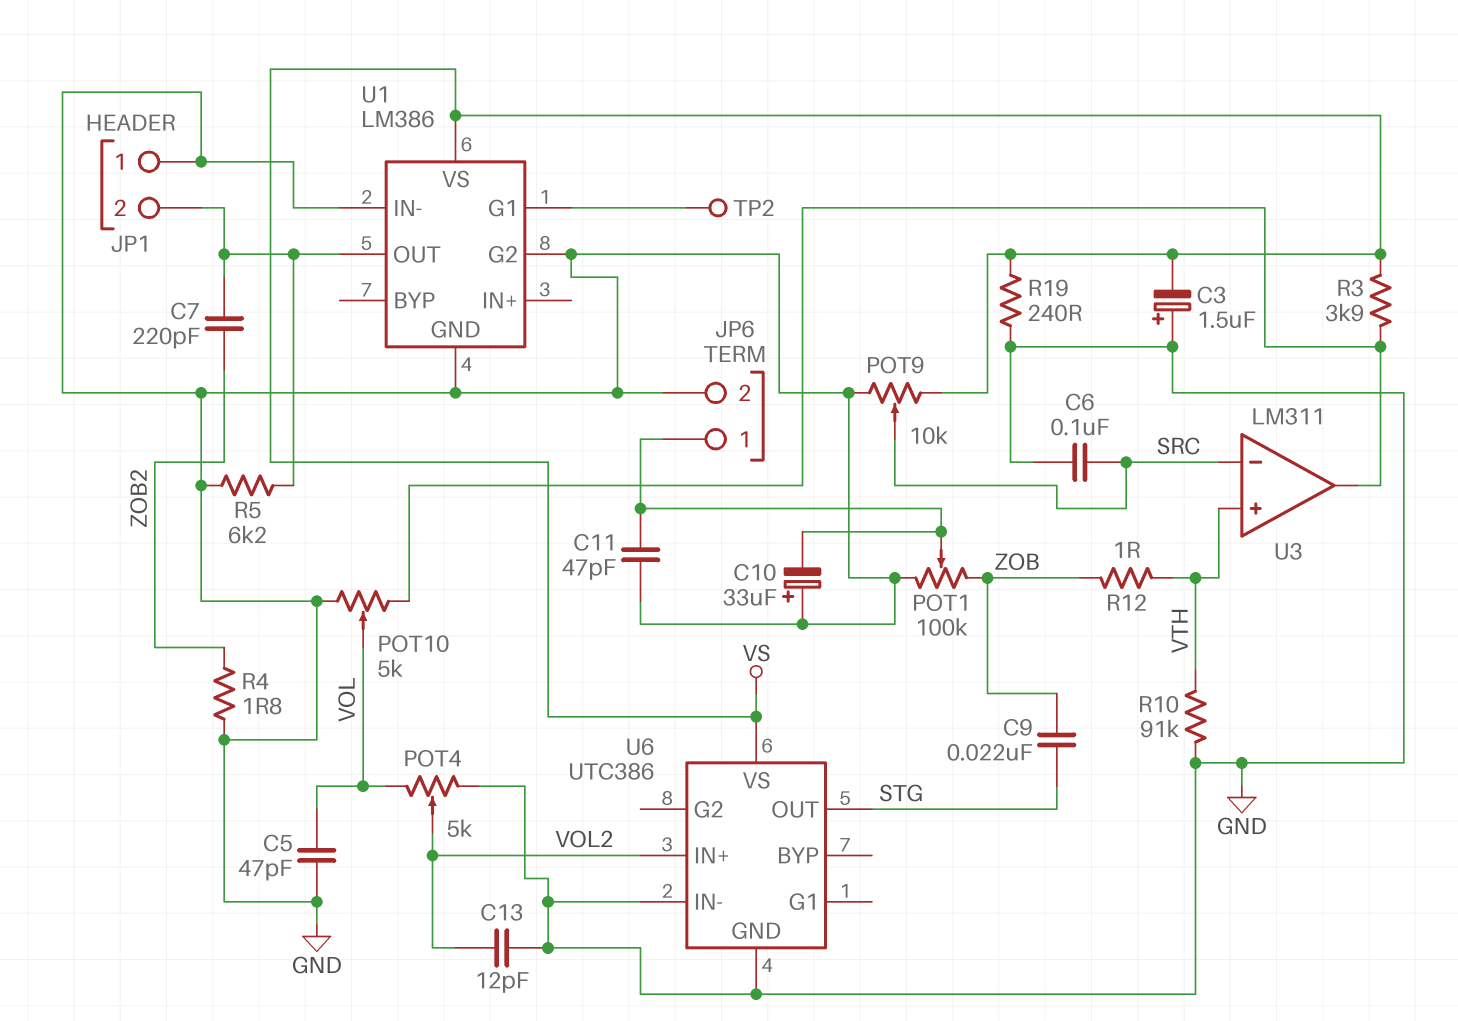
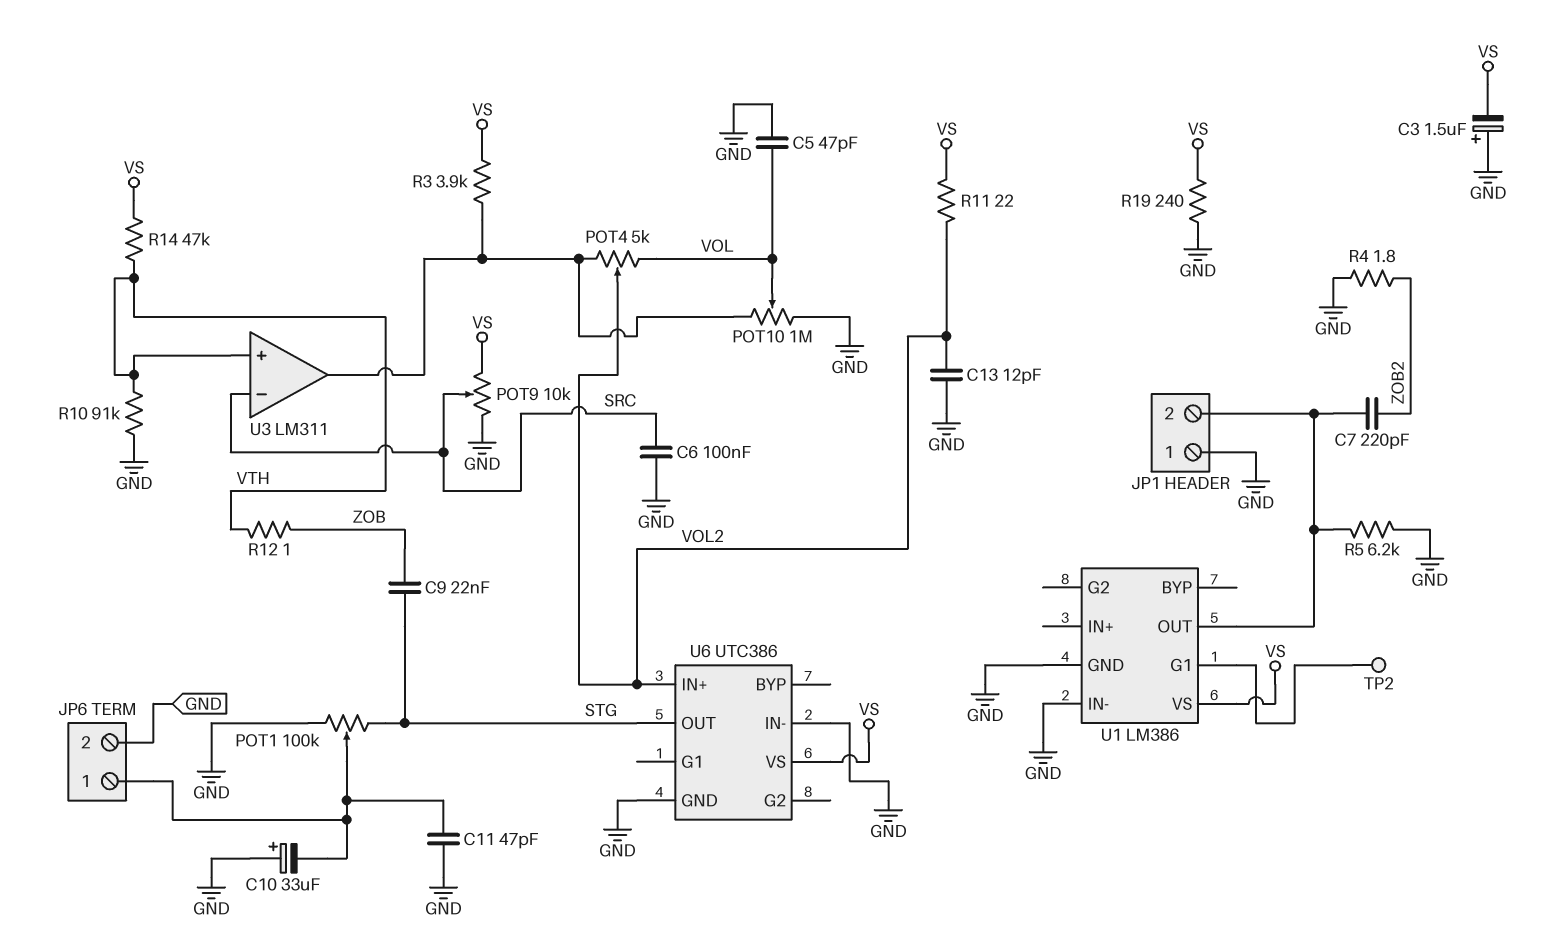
POT1: 100k (GND, ZOB, wiper JP6/1) -> 100k (GND, STG, wiper JP6/1)
POT4: 5k (GND, VOL, wiper VOL2) -> 5k (U3/out, VOL, wiper VOL2)
POT10: 5k (GND, U3/out, wiper VOL) -> 1M (GND, U3/out, wiper VOL)
R11: none -> 22 (VOL2, VS)
R14: none -> 47k (VS, VTH)
U1 pin G2: GND -> none

